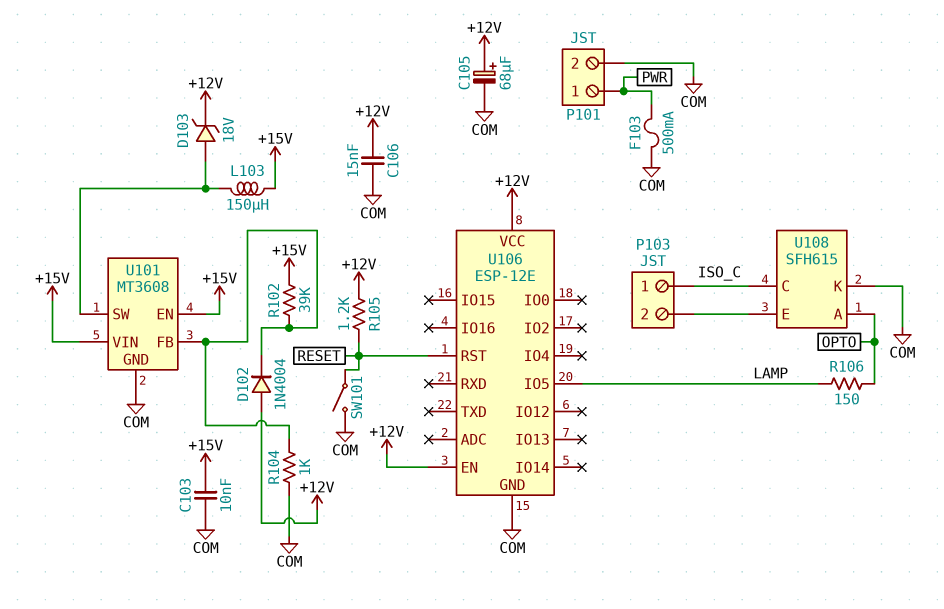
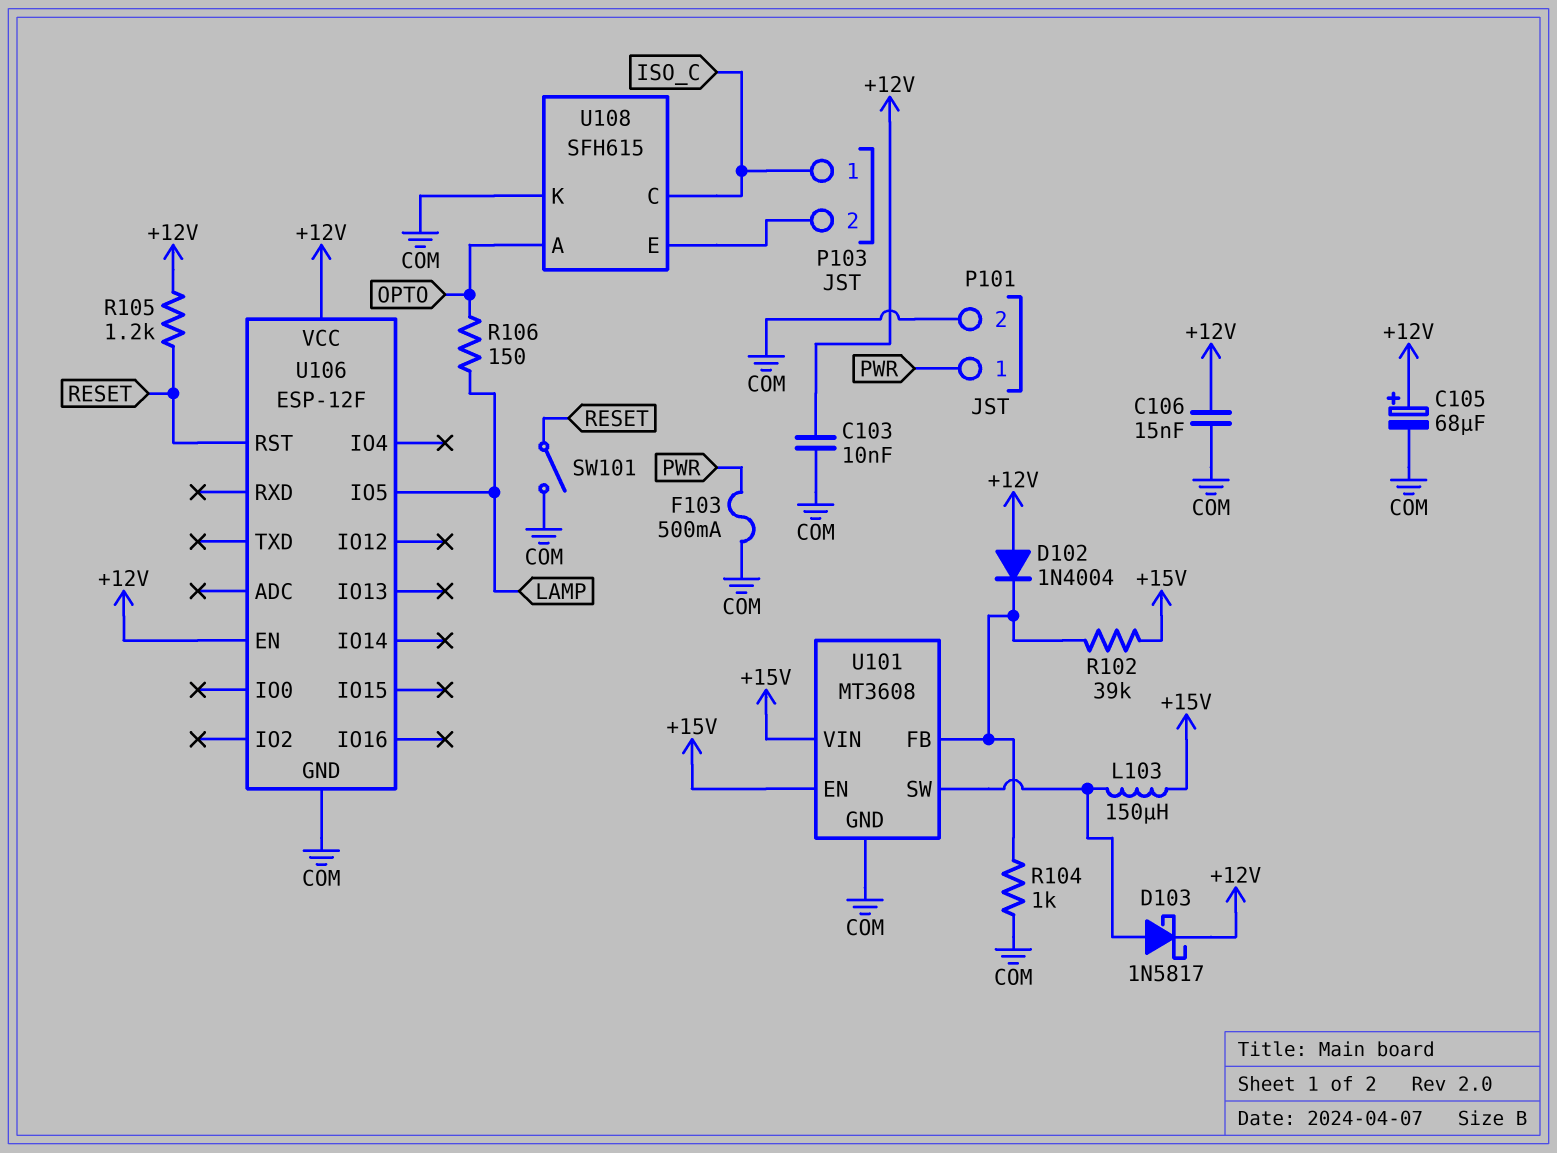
C103: 10nF (+15V, COM) -> 10nF (+12V, COM)
D103: zener 18V (A U101/SW, K +12V) -> schottky 1N5817 (A U101/SW, K +12V)
U106: ESP-12E -> ESP-12F

